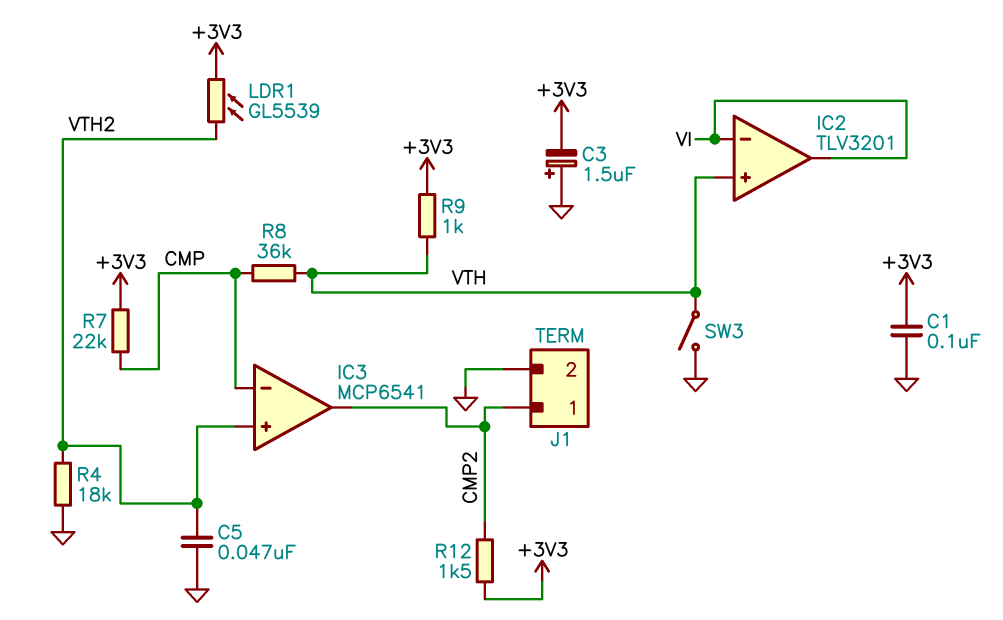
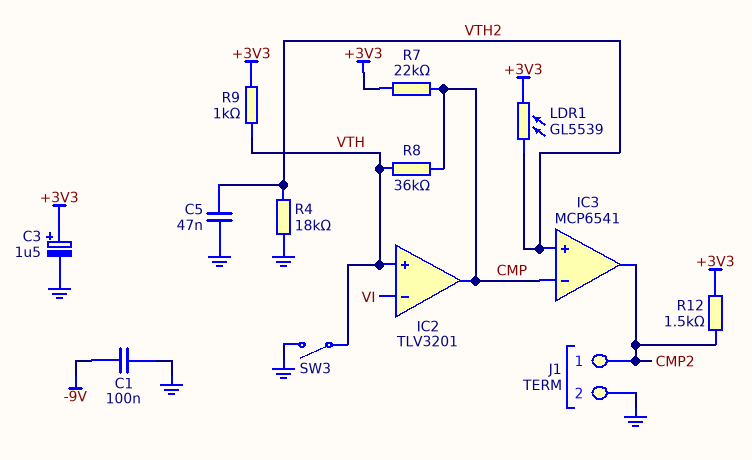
C1: 100nF (+3V3, GND) -> 100nF (-9V, GND)
C3: 1.5uF (plus GND, minus +3V3) -> 1.5uF (plus +3V3, minus GND)
IC2 pin out: VI -> CMP

